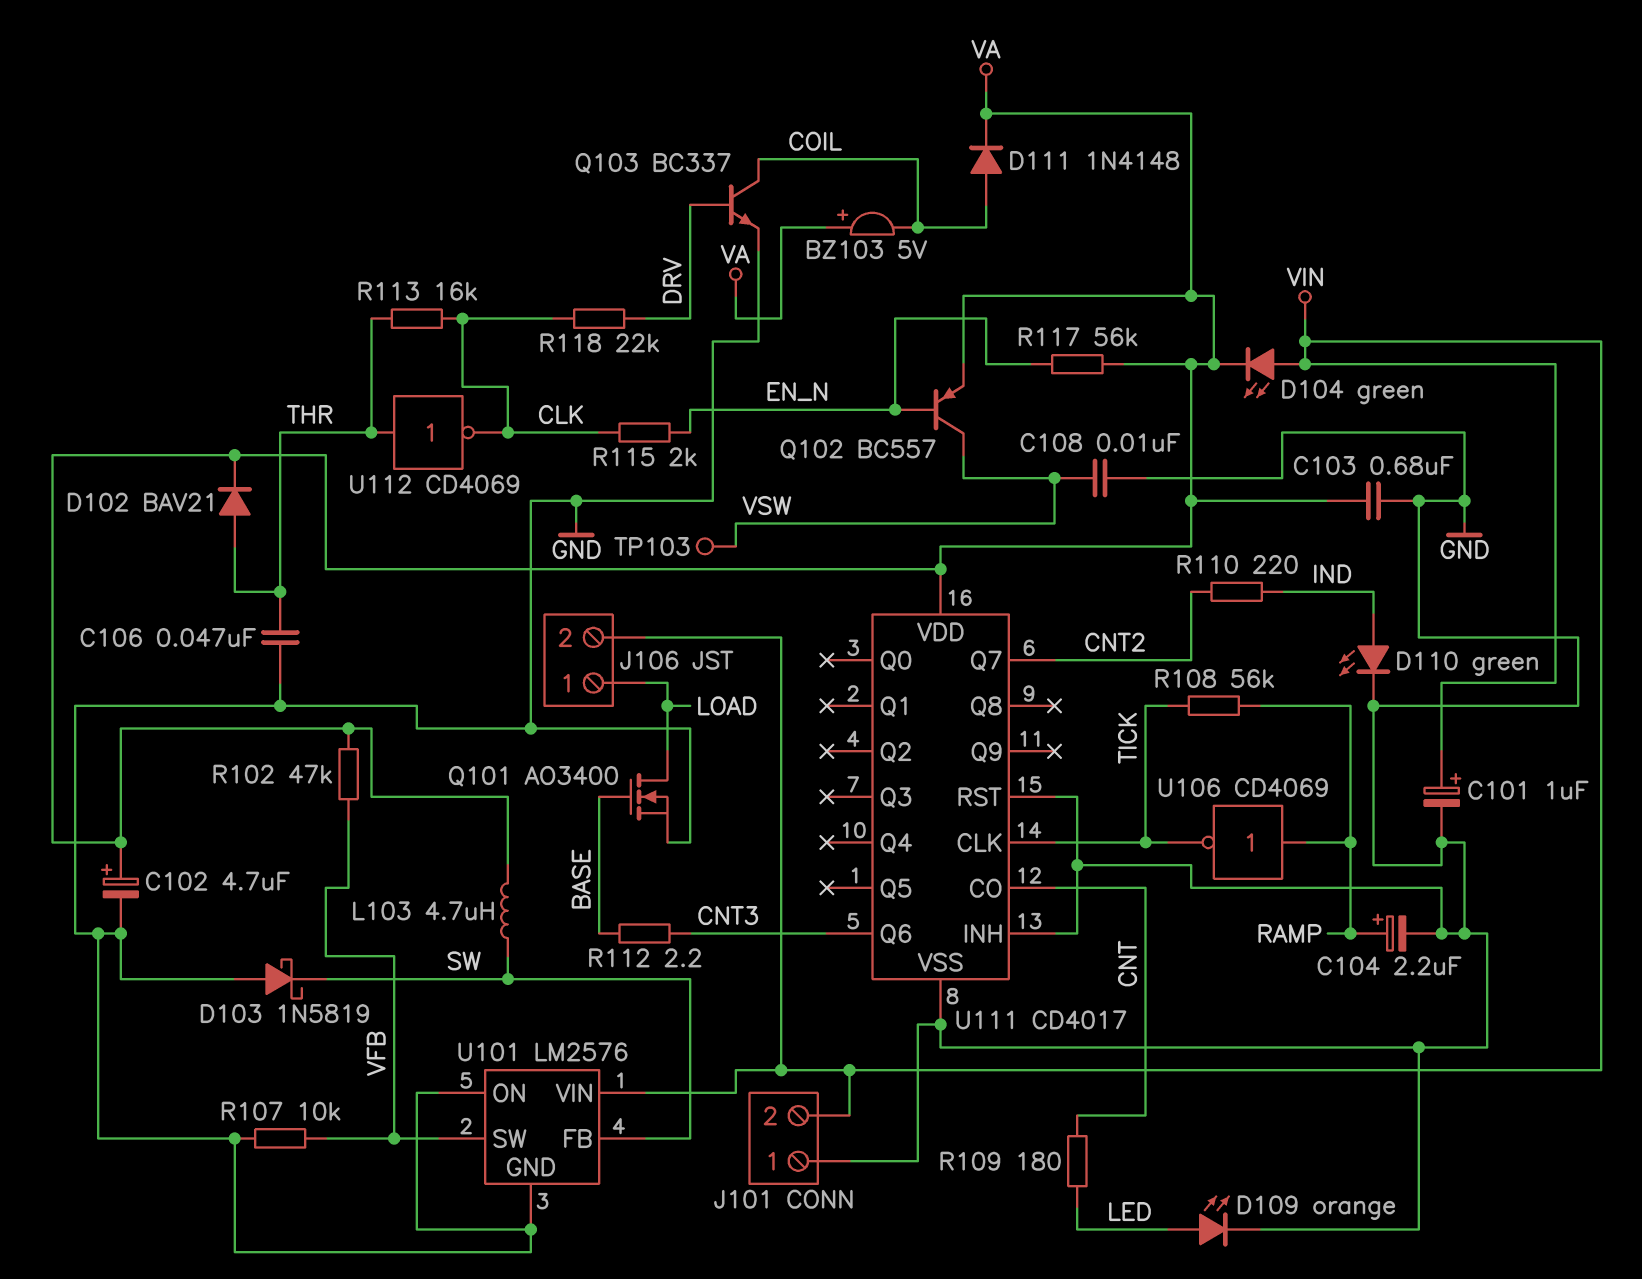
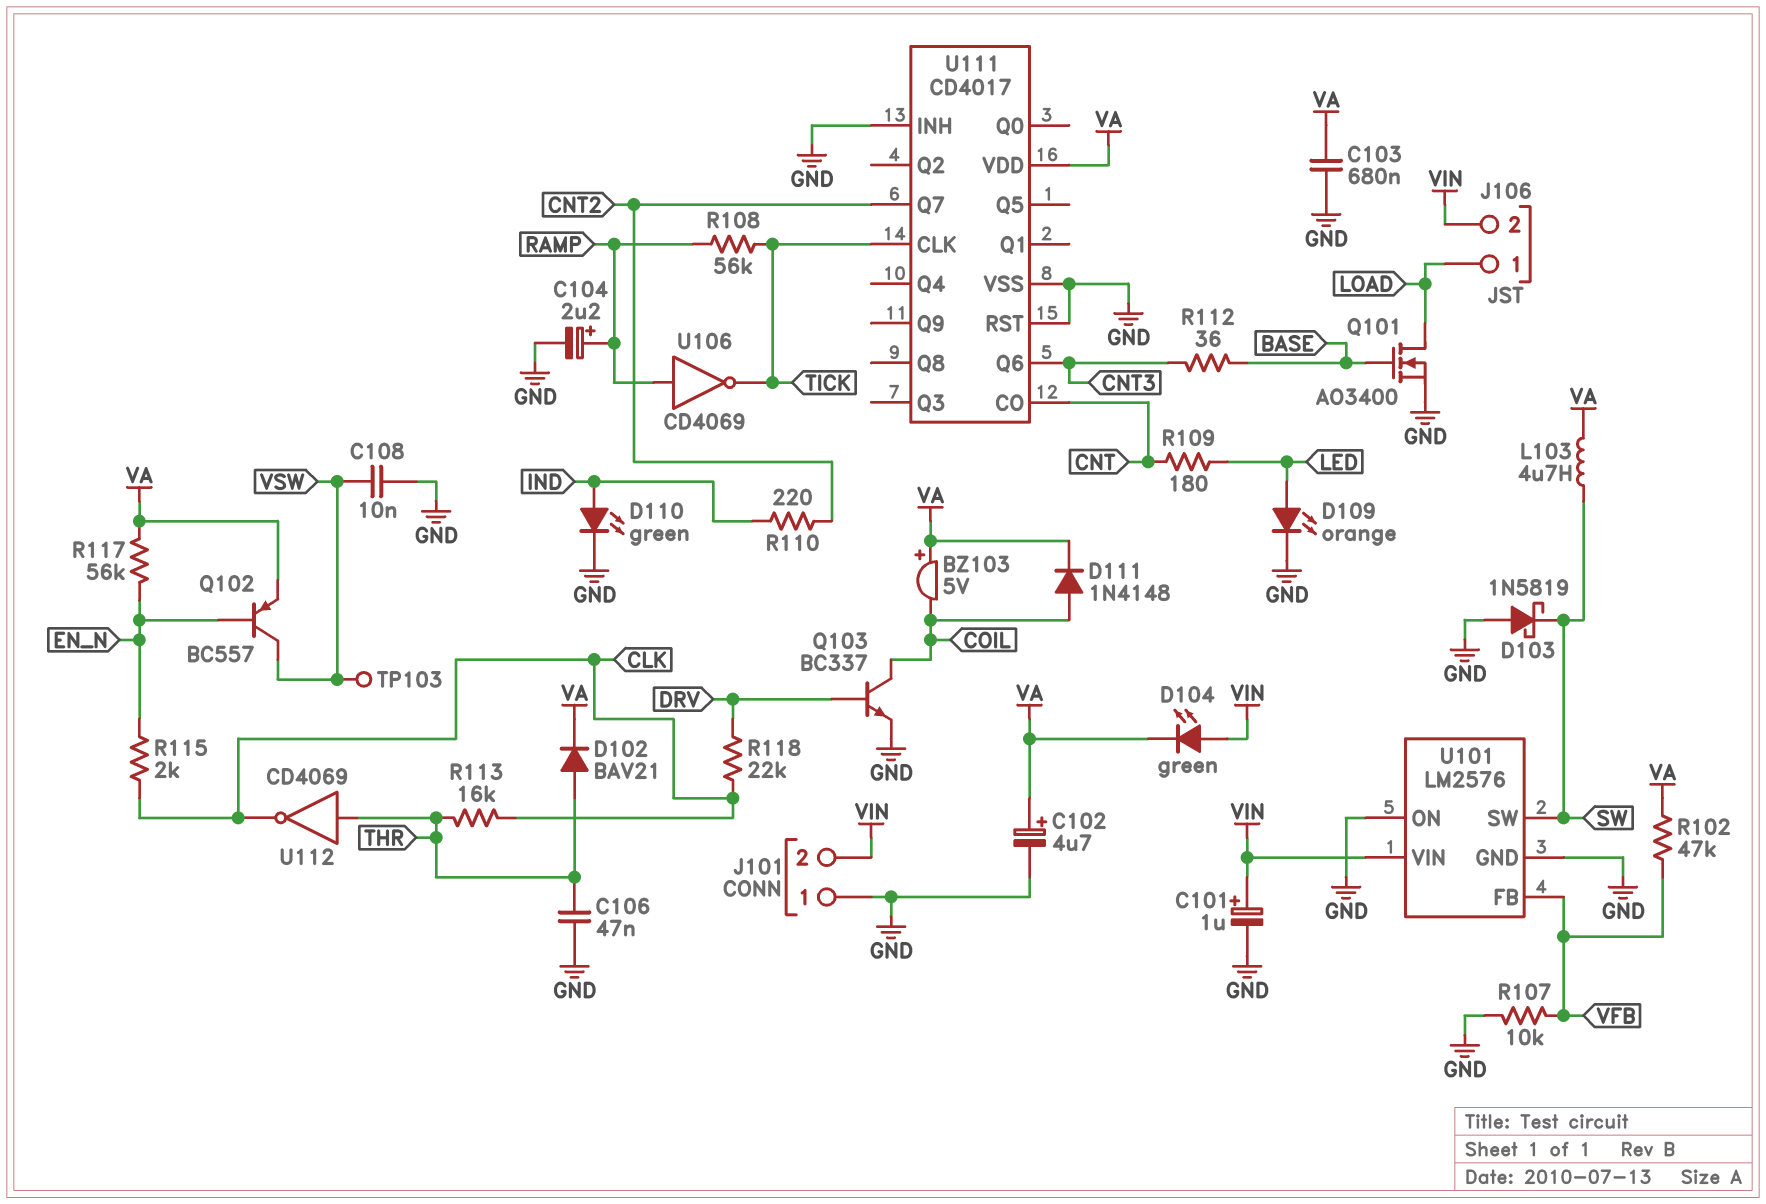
R112: 2.2 (BASE, CNT3) -> 36 (BASE, CNT3)
U101 pin FB: SW -> VFB
U101 pin SW: VFB -> SW

